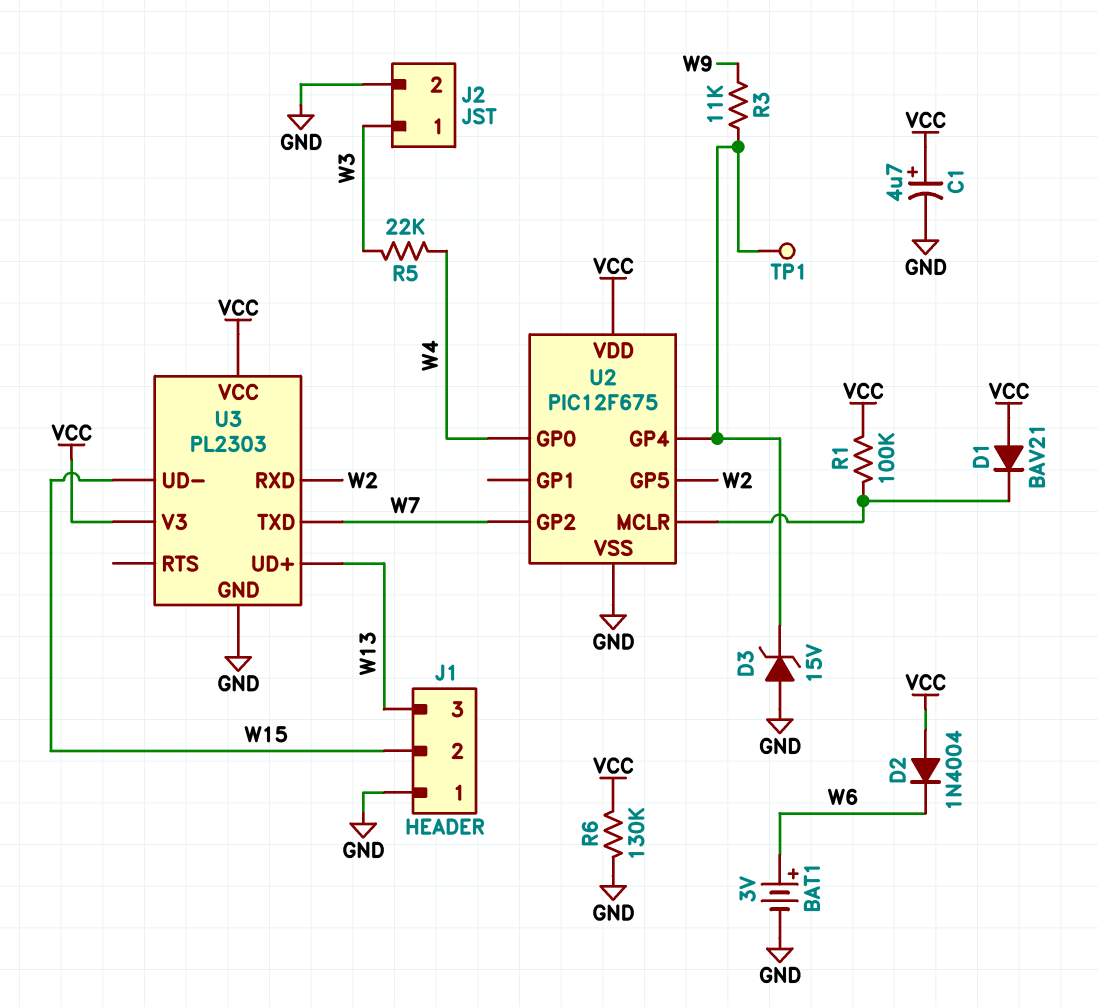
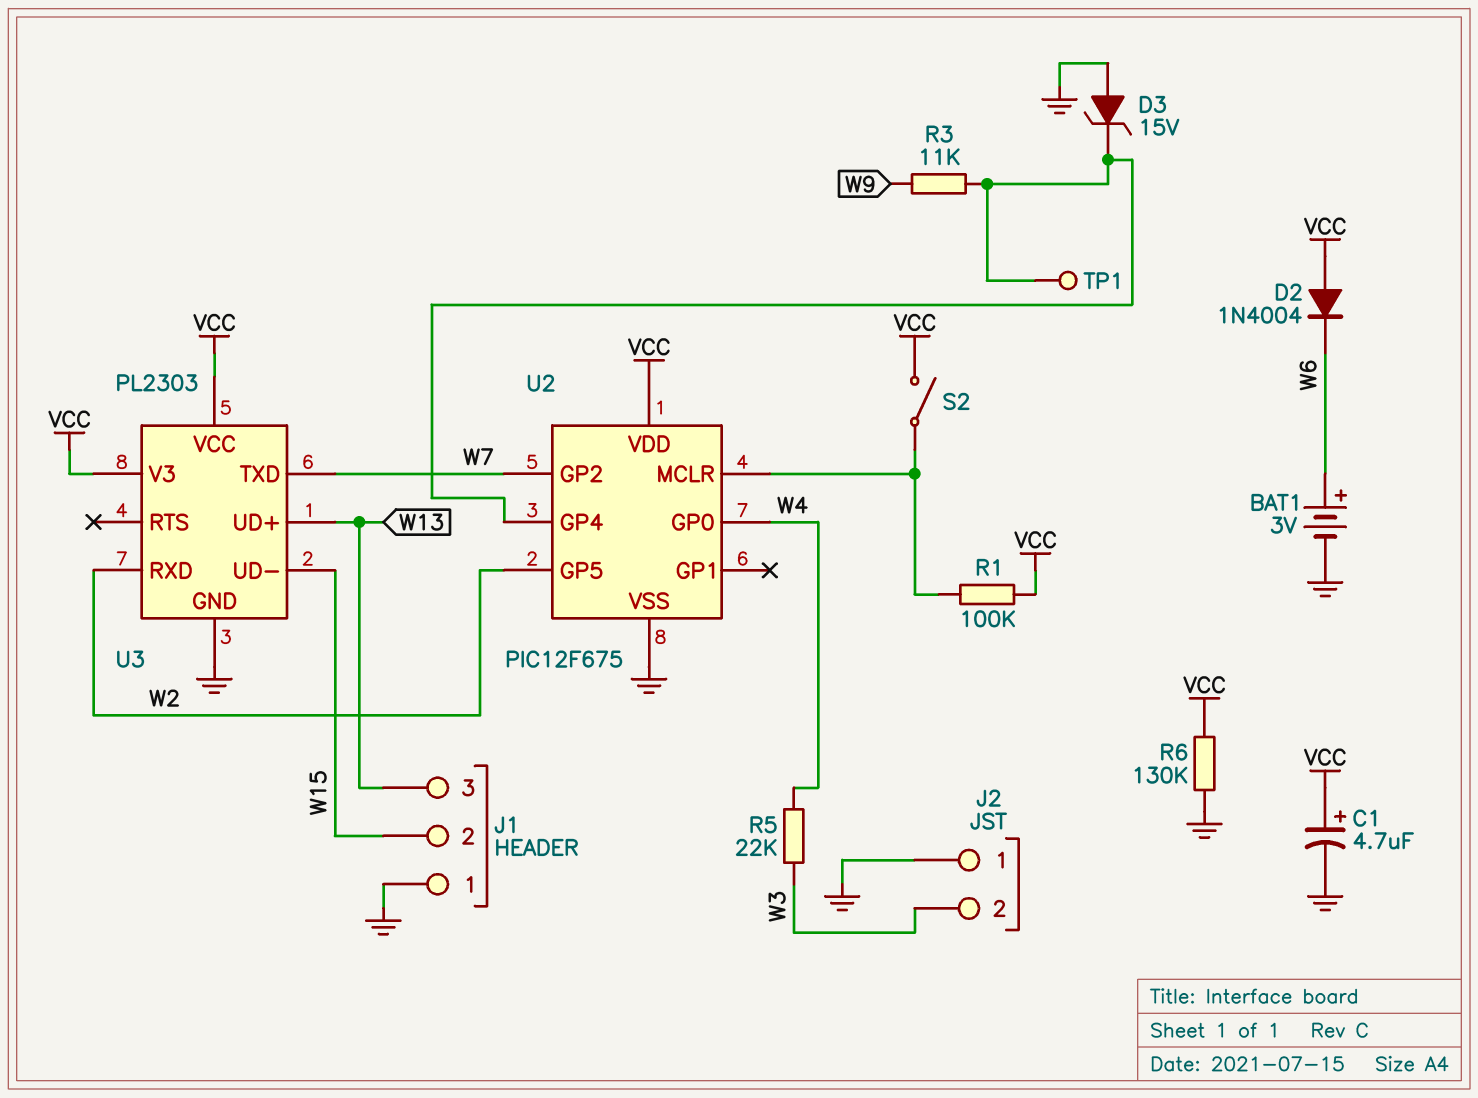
D1: diode BAV21 (A VCC, K U2/MCLR) -> none
J2 pin 1: W3 -> GND
J2 pin 2: GND -> W3
S2: none -> switch (U2/MCLR, VCC)

